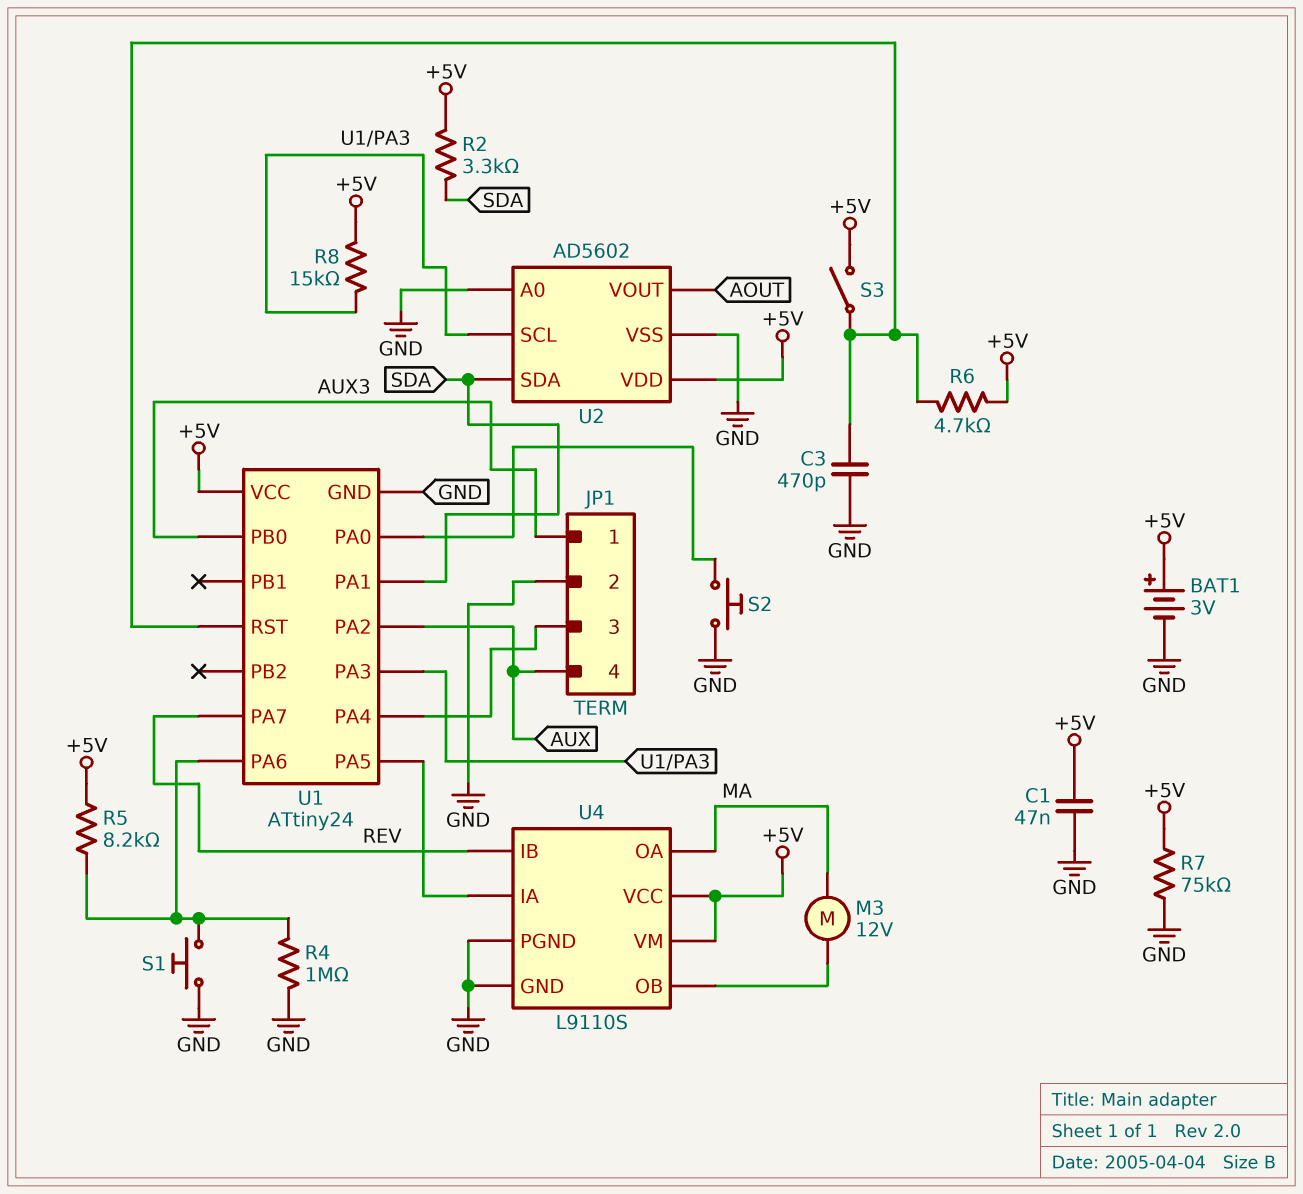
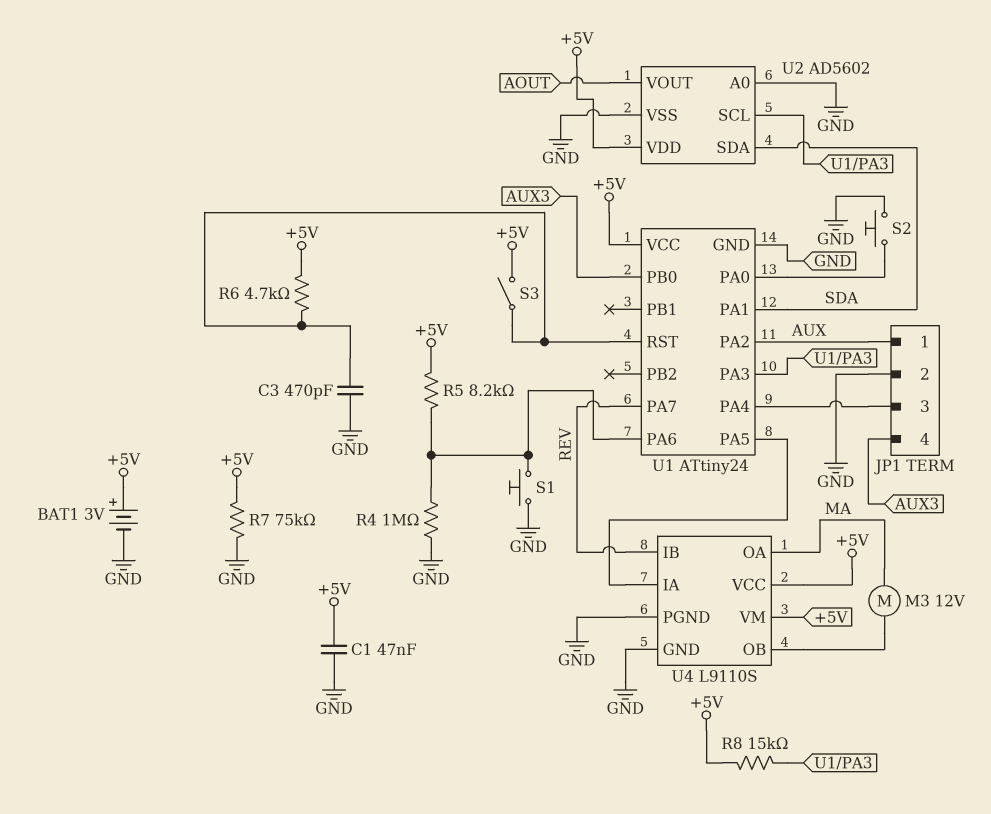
JP1 pin 1: AUX3 -> AUX
JP1 pin 4: AUX -> AUX3
R2: 3.3k (+5V, SDA) -> none

